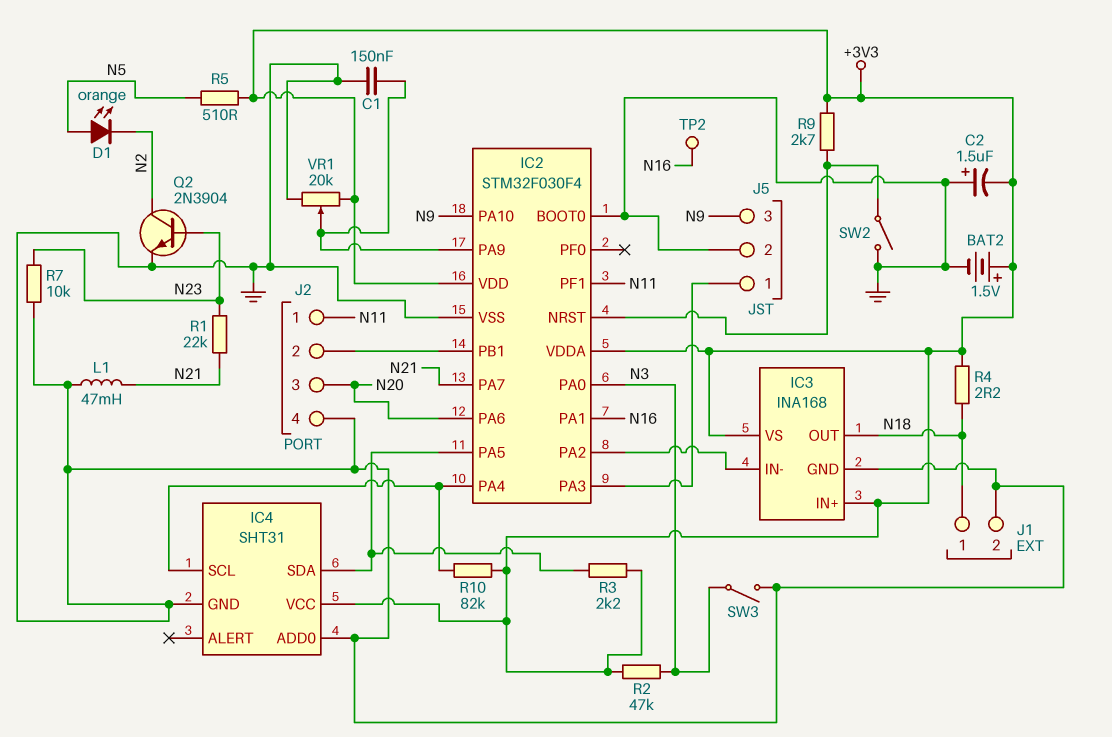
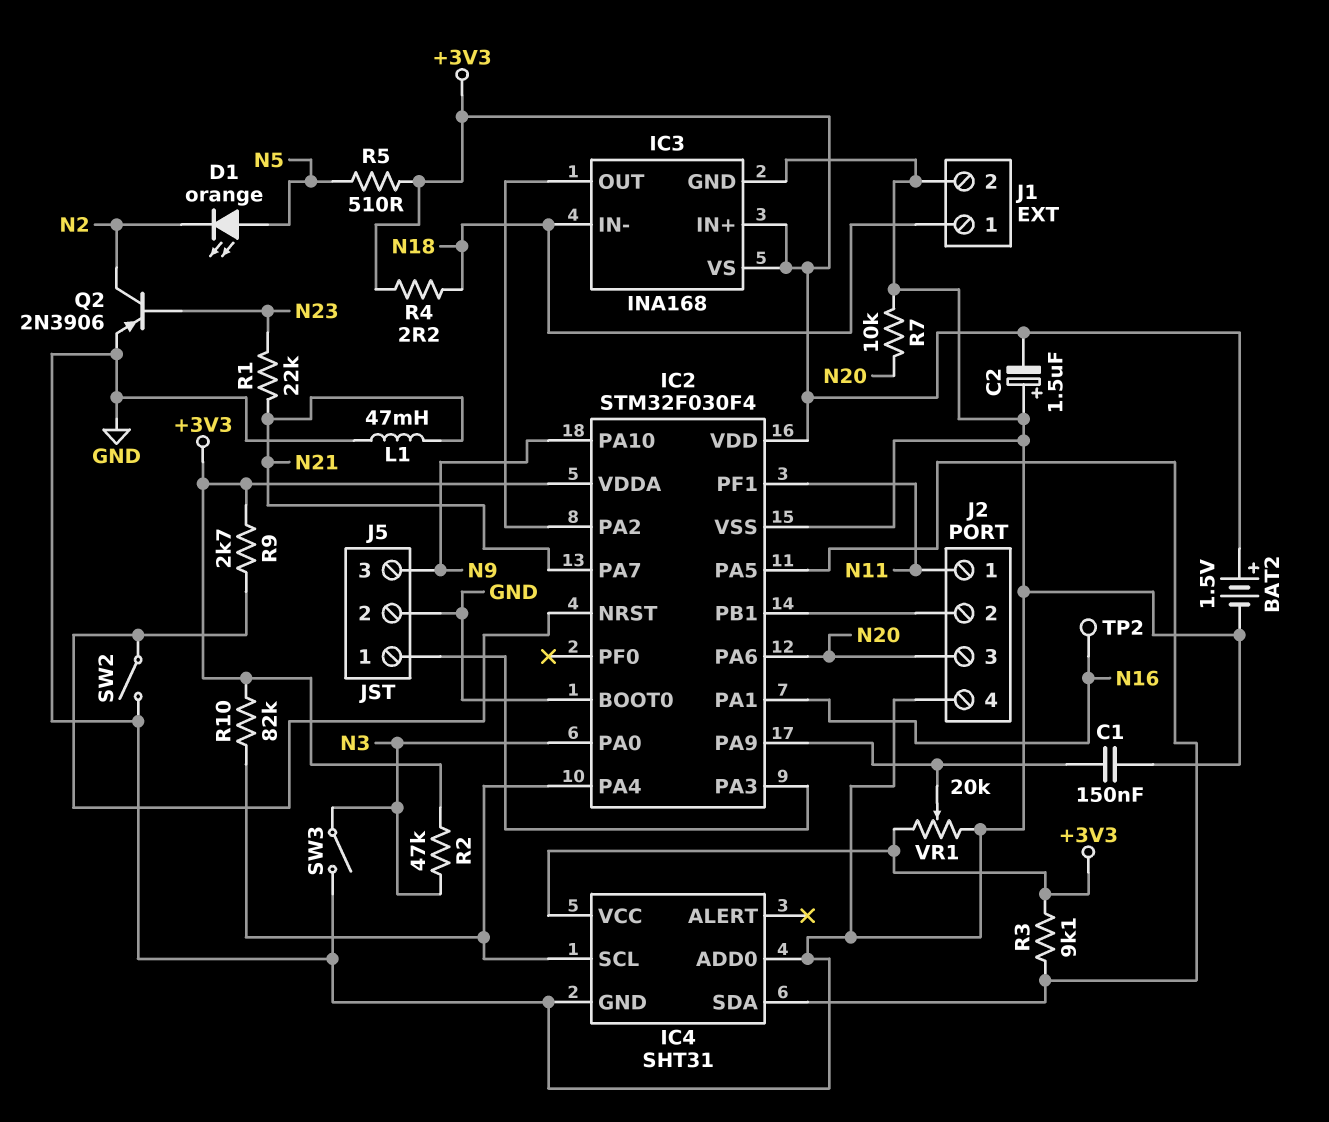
IC3 pin IN-: IC2/PA2 -> N18
IC3 pin OUT: N18 -> IC2/PA2
Q2: NPN 2N3904 (B N23, C N2, E GND) -> PNP 2N3906 (B N23, C N2, E GND)
R3: 2.2k (+3V3, IC2/PA5) -> 9.1k (+3V3, IC2/PA5)
R7: 10k (GND, N23) -> 10k (GND, N20)

